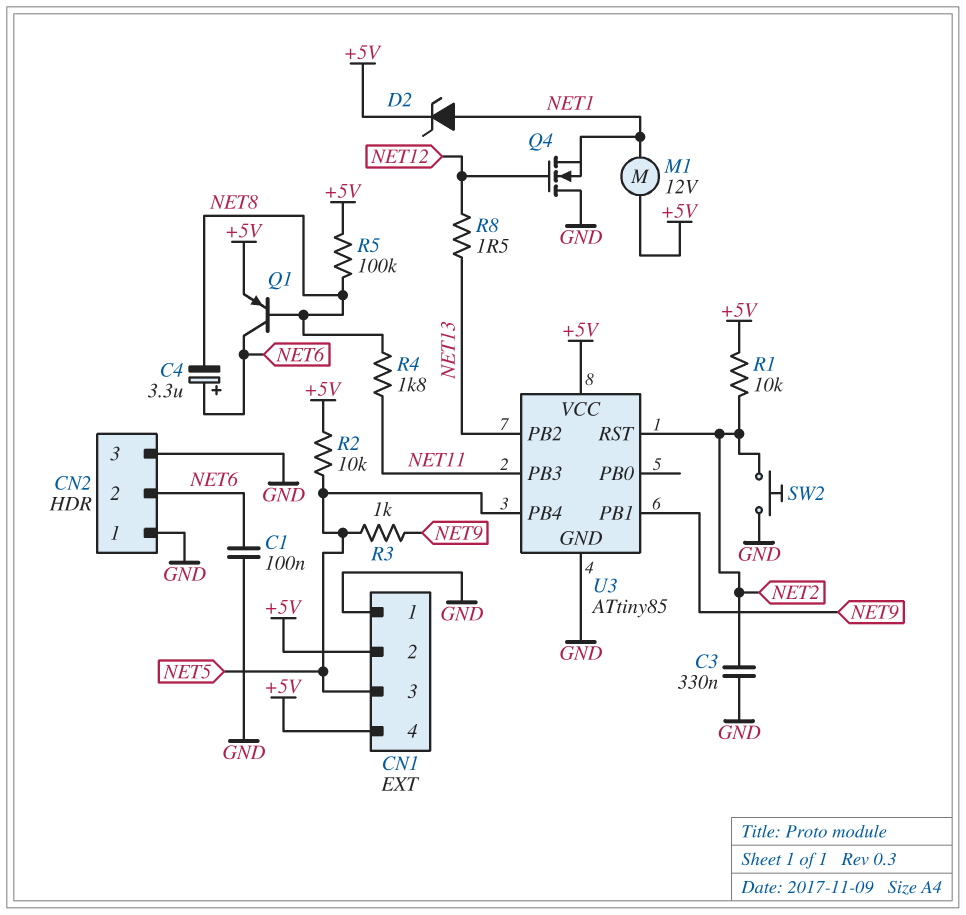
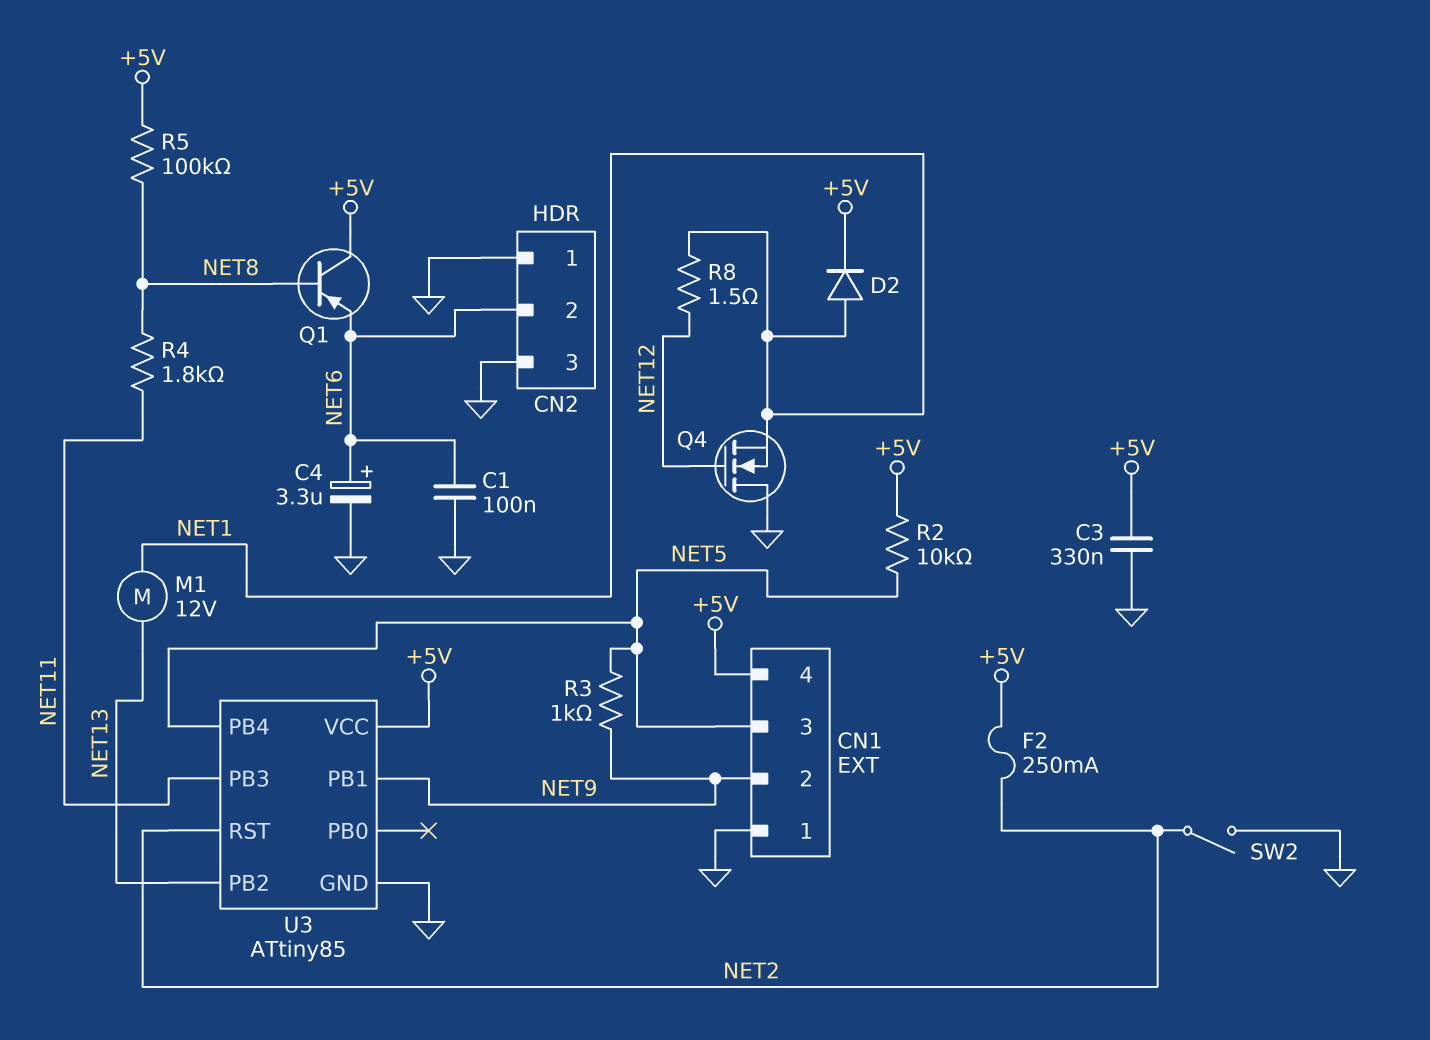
C3: 330nF (GND, NET2) -> 330nF (+5V, GND)
C4: 3.3uF (plus NET6, minus NET8) -> 3.3uF (plus NET6, minus GND)
CN1 pin 2: +5V -> NET9
D2: zener (A NET1, K +5V) -> diode (A NET1, K +5V)
F2: none -> 250mA (+5V, NET2)
M1: motor 12V (+5V, NET1) -> motor 12V (NET1, NET13)
Q1: PNP (B NET8, C NET6, E +5V) -> PNP (B NET8, C +5V, E NET6)
R1: 10k (+5V, NET2) -> none
R8: 1.5 (NET12, NET13) -> 1.5 (NET1, NET12)
SW2: button (GND, NET2) -> switch (GND, NET2)

